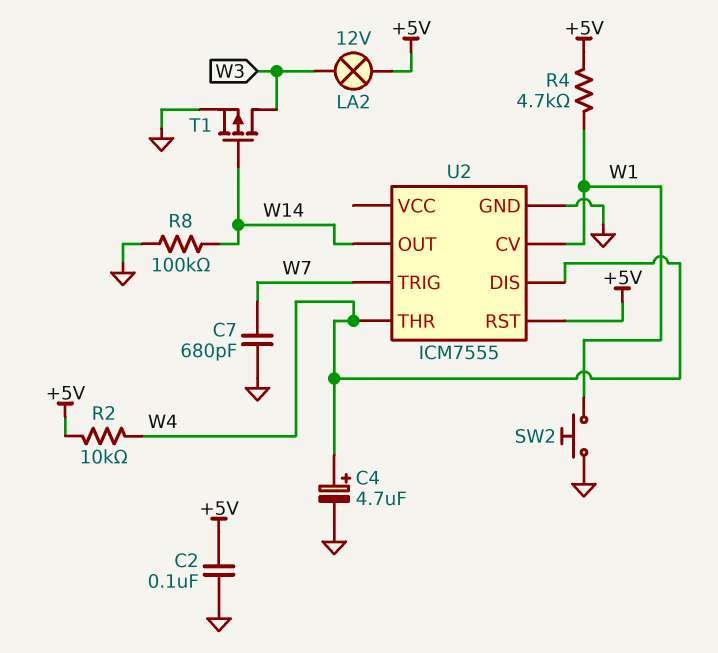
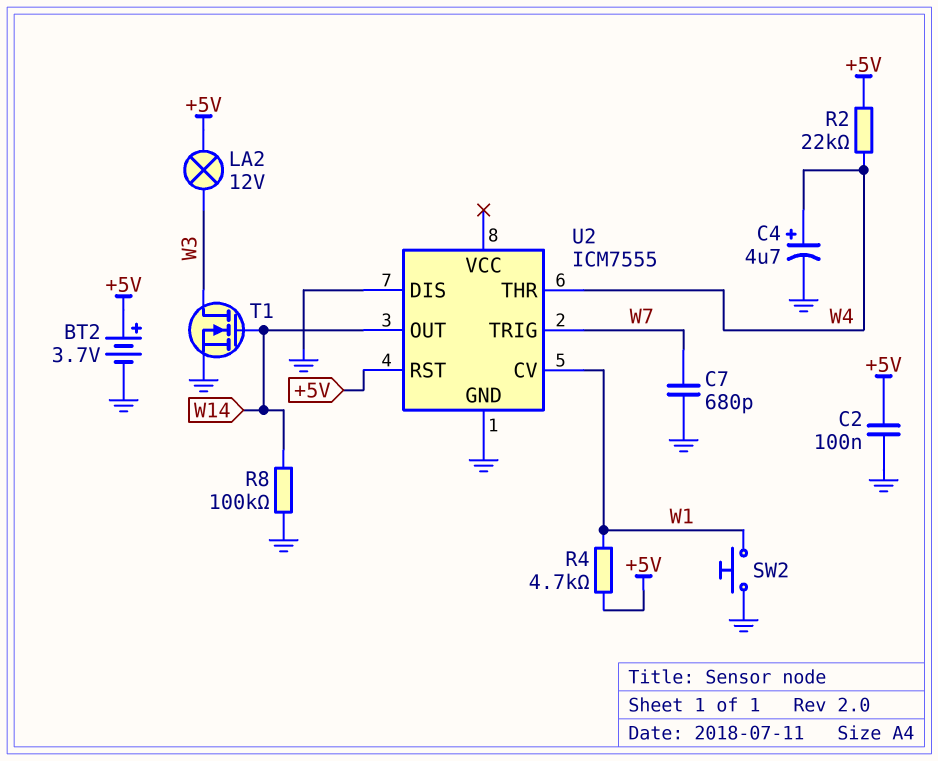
BT2: none -> 3.7V (plus +5V, minus GND)
R2: 10k (+5V, W4) -> 22k (+5V, W4)
T1: PMOS (G W14, D W3, S GND) -> NMOS (G W14, D W3, S GND)
U2 pin DIS: W4 -> GND

